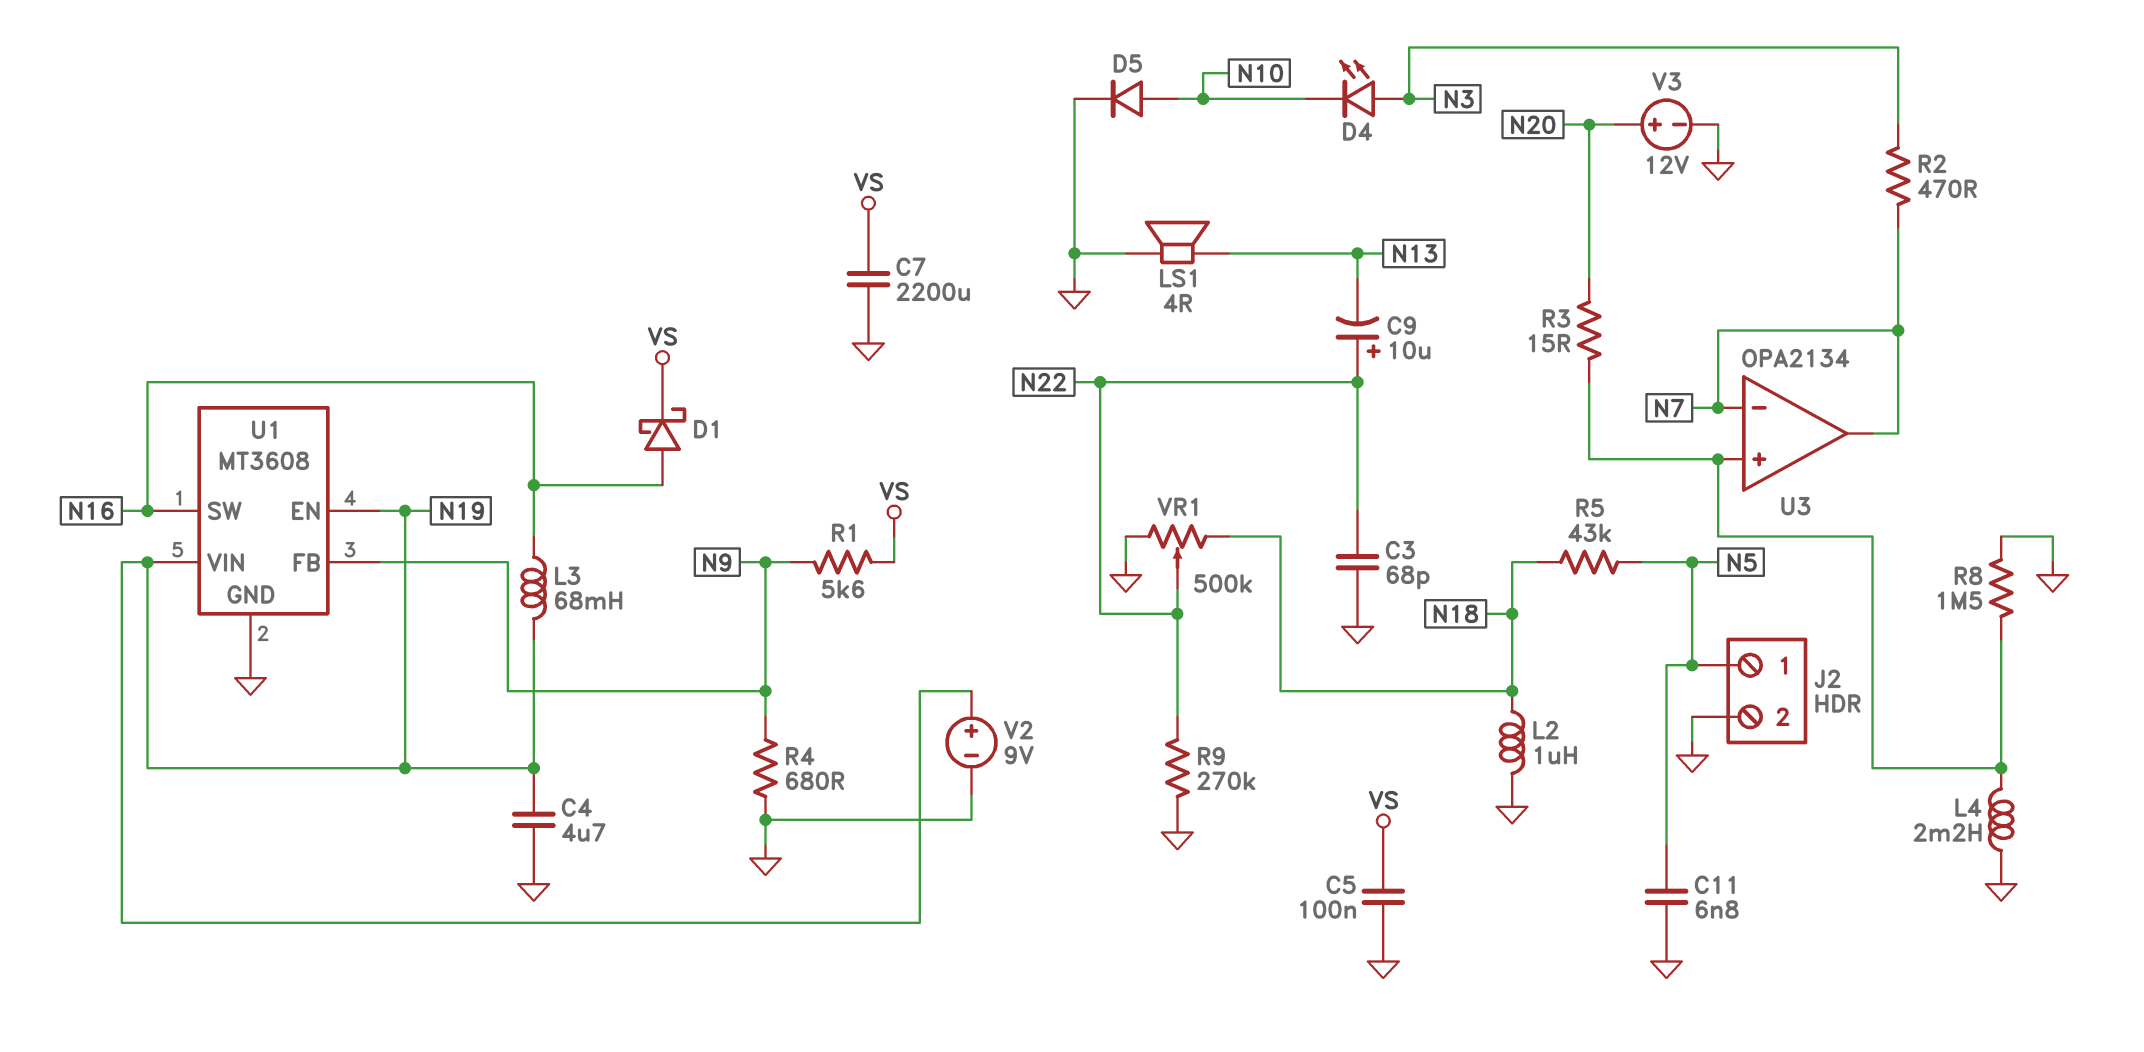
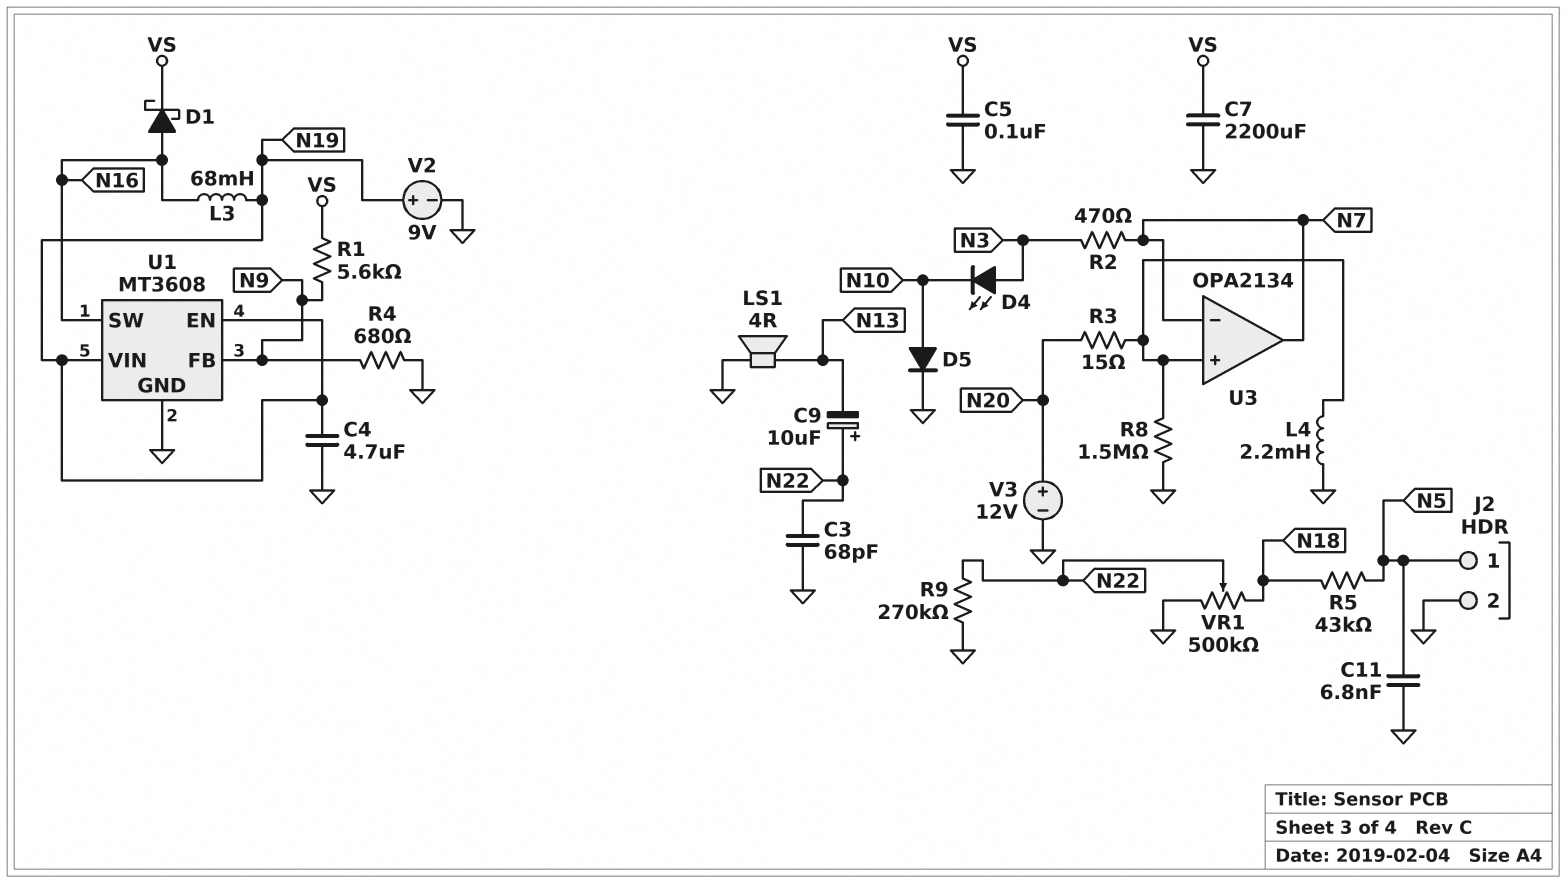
L2: 1uH (GND, N18) -> none

